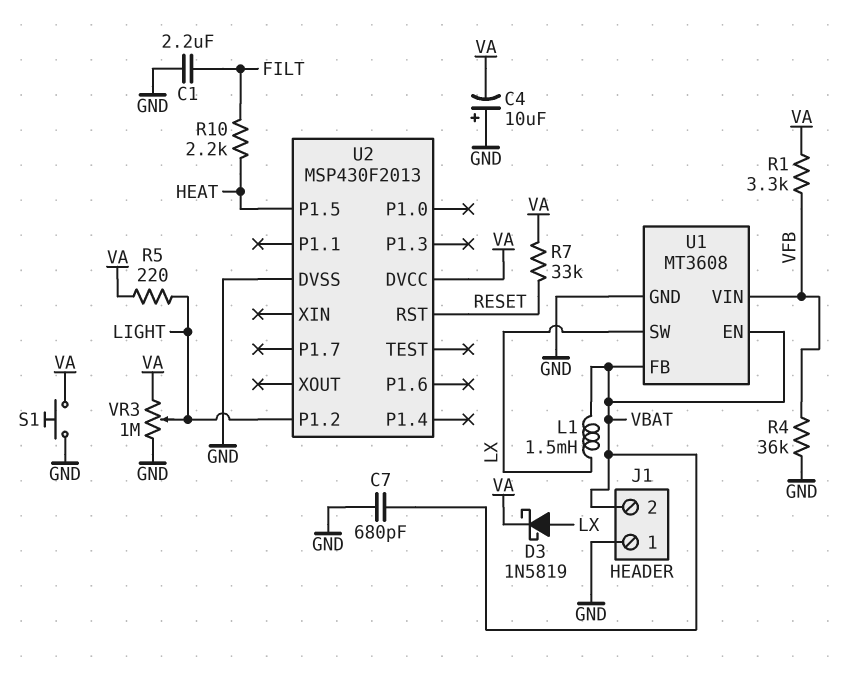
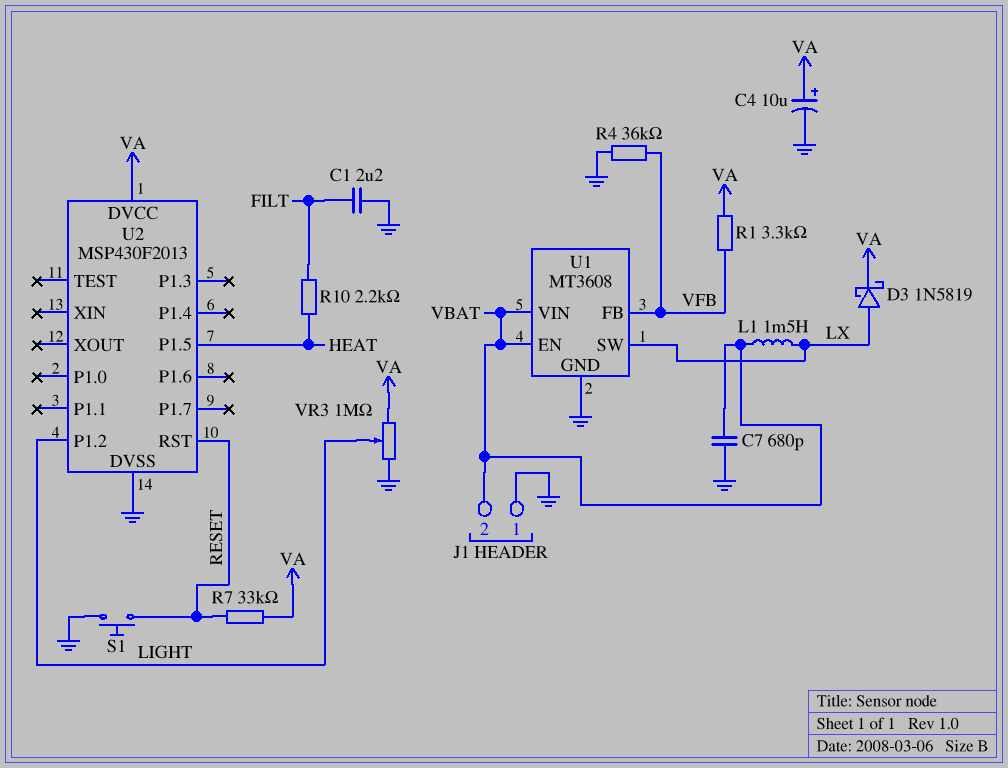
C4: 10uF (plus GND, minus VA) -> 10uF (plus VA, minus GND)
R5: 220 (LIGHT, VA) -> none
S1: button (GND, VA) -> button (GND, RESET)
U1 pin FB: VBAT -> VFB
U1 pin VIN: VFB -> VBAT

